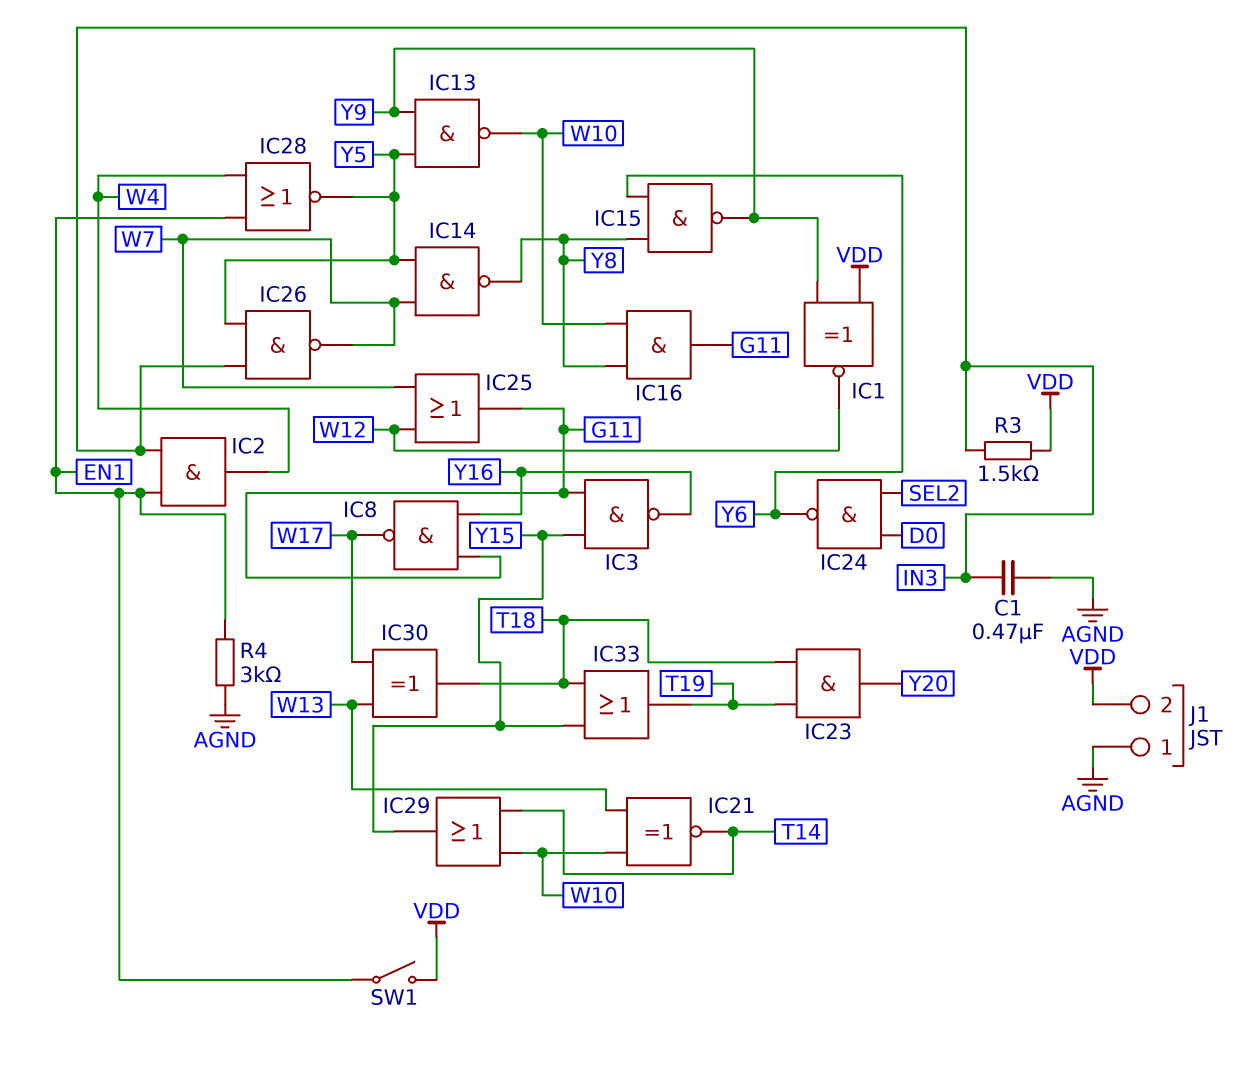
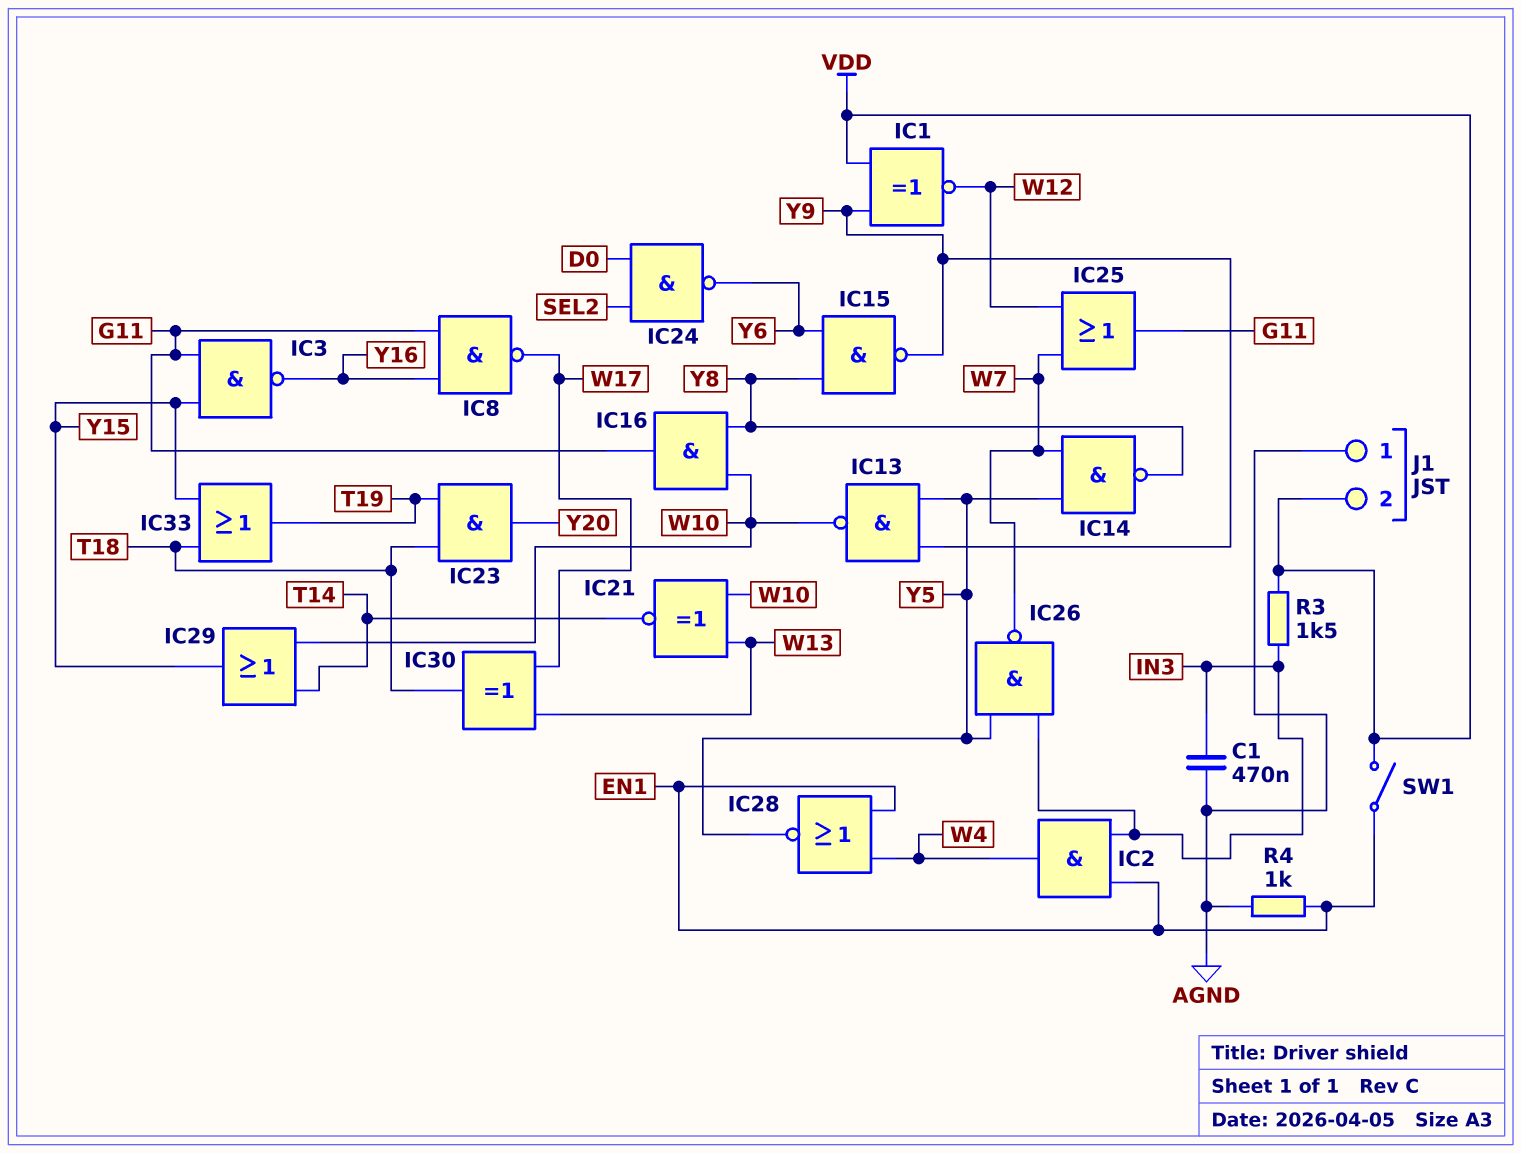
R4: 3k (AGND, EN1) -> 1k (AGND, EN1)

